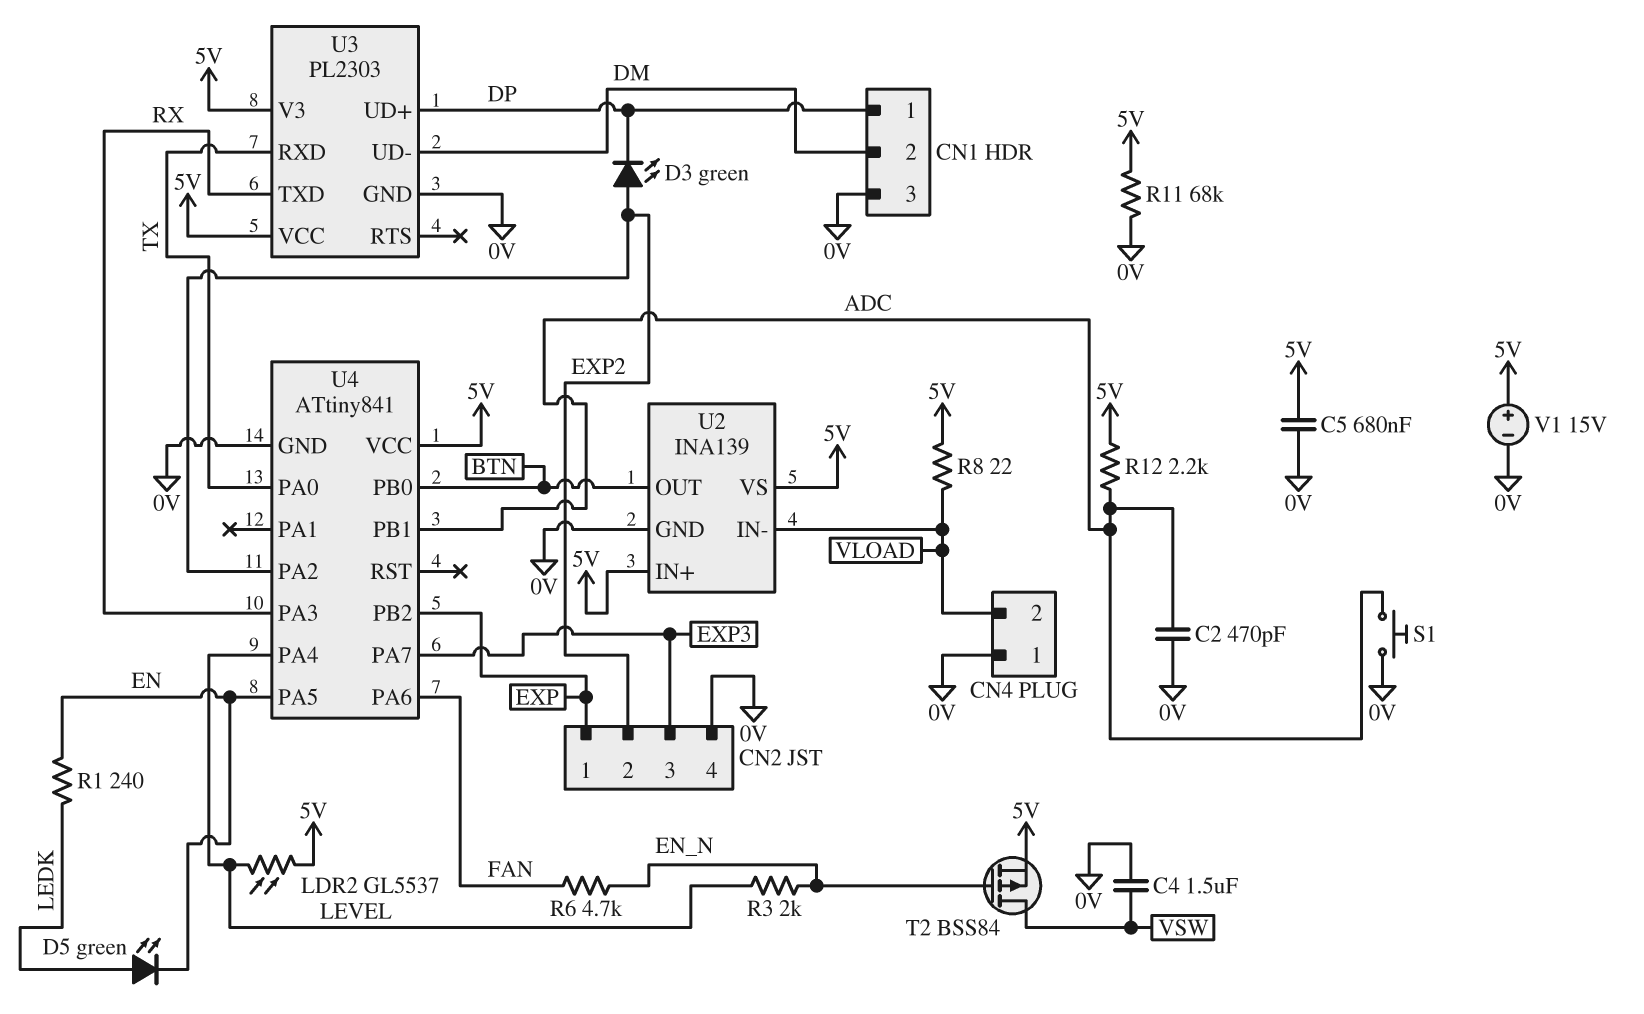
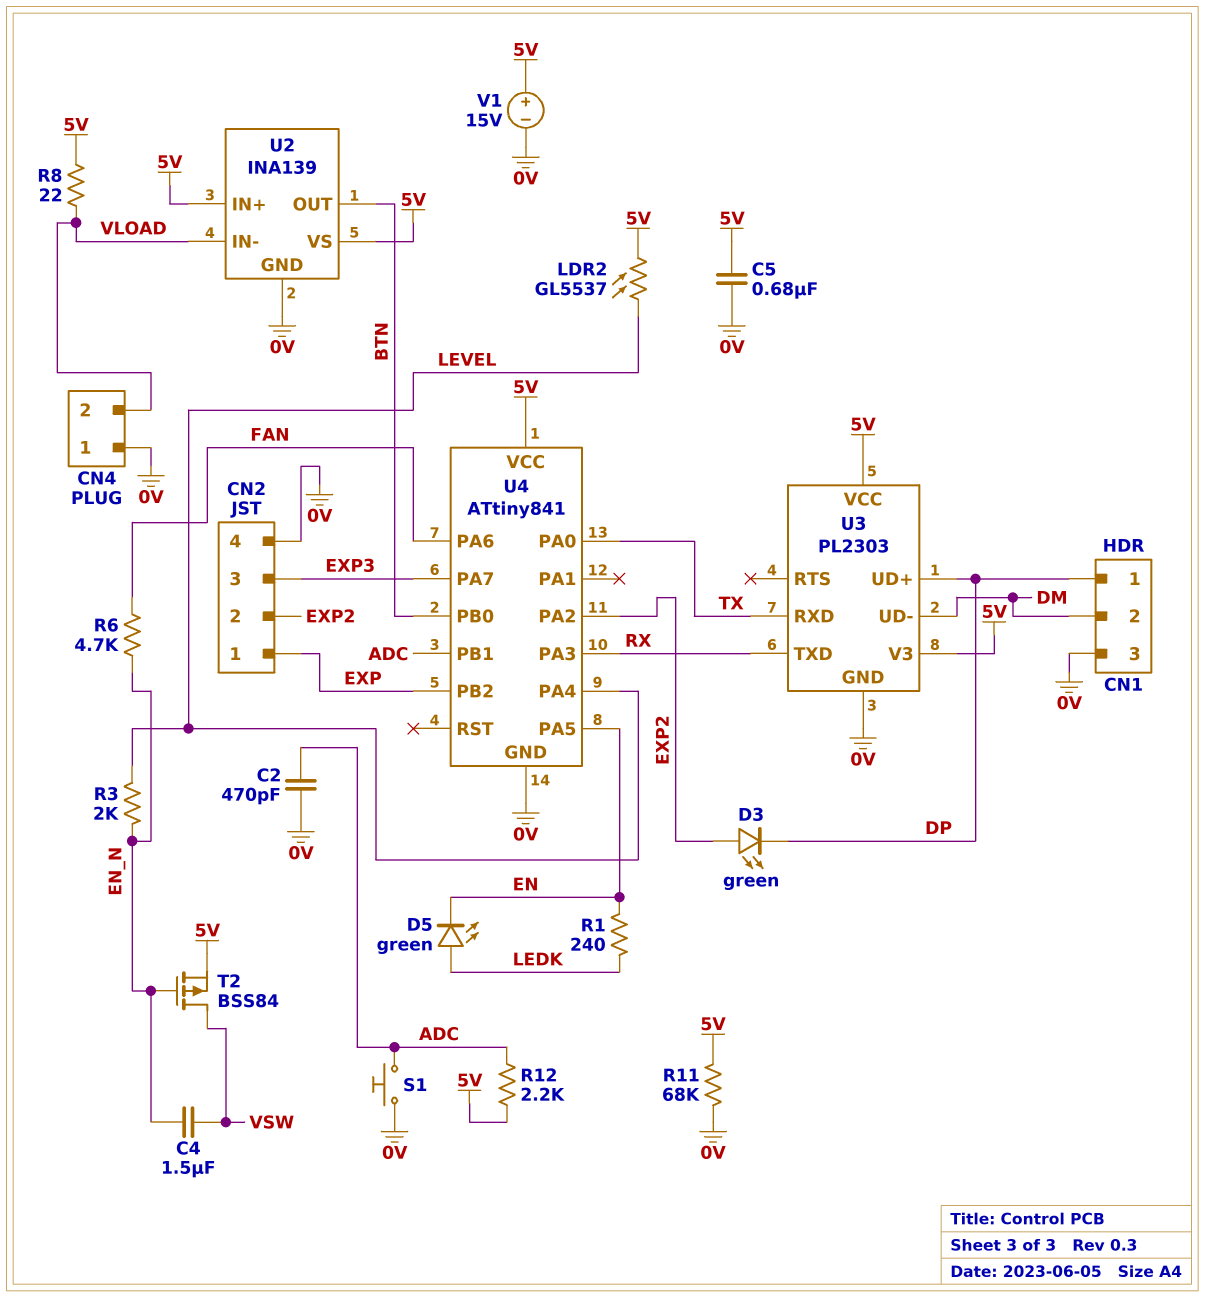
C4: 1.5uF (0V, VSW) -> 1.5uF (EN_N, VSW)

